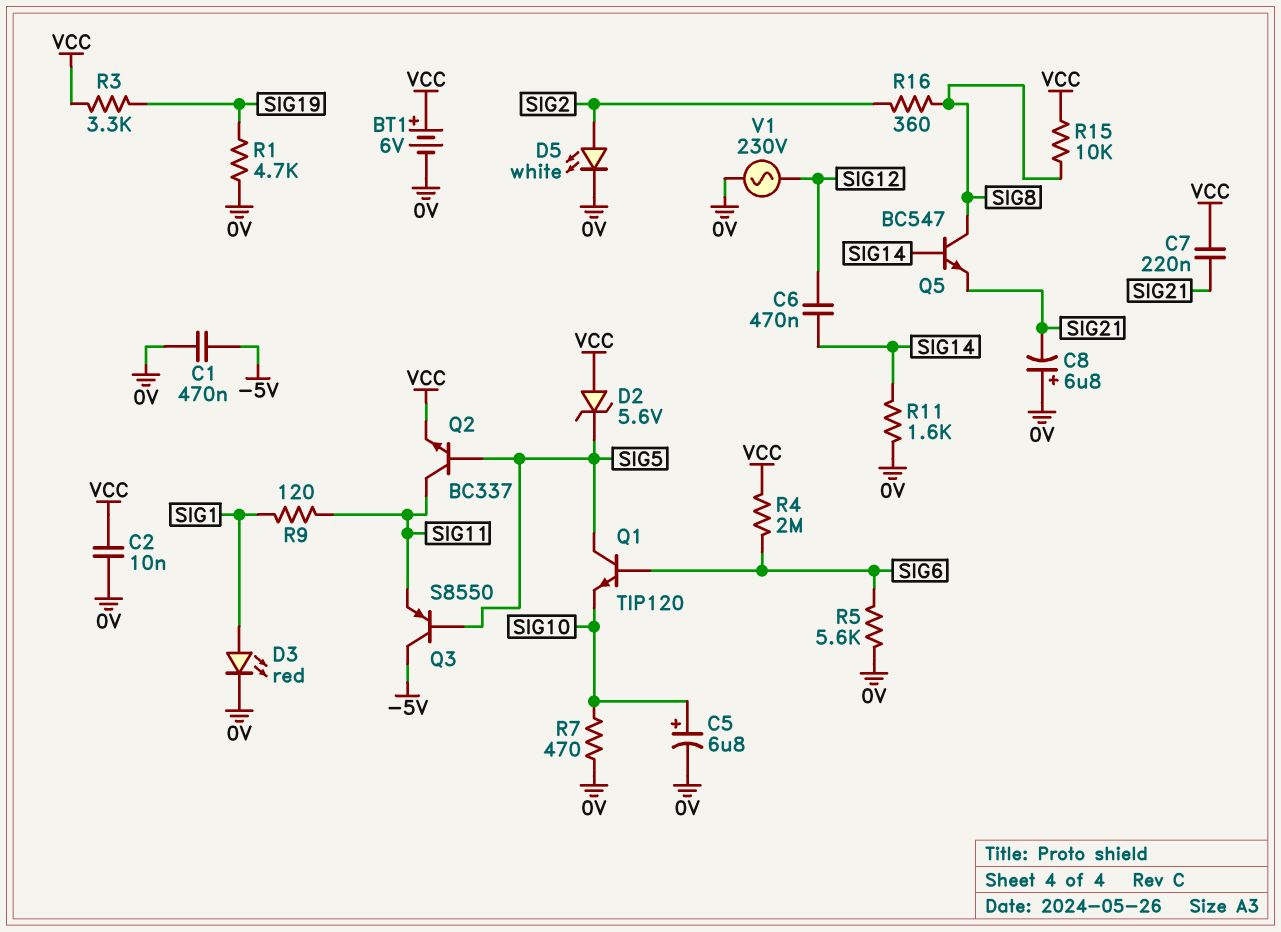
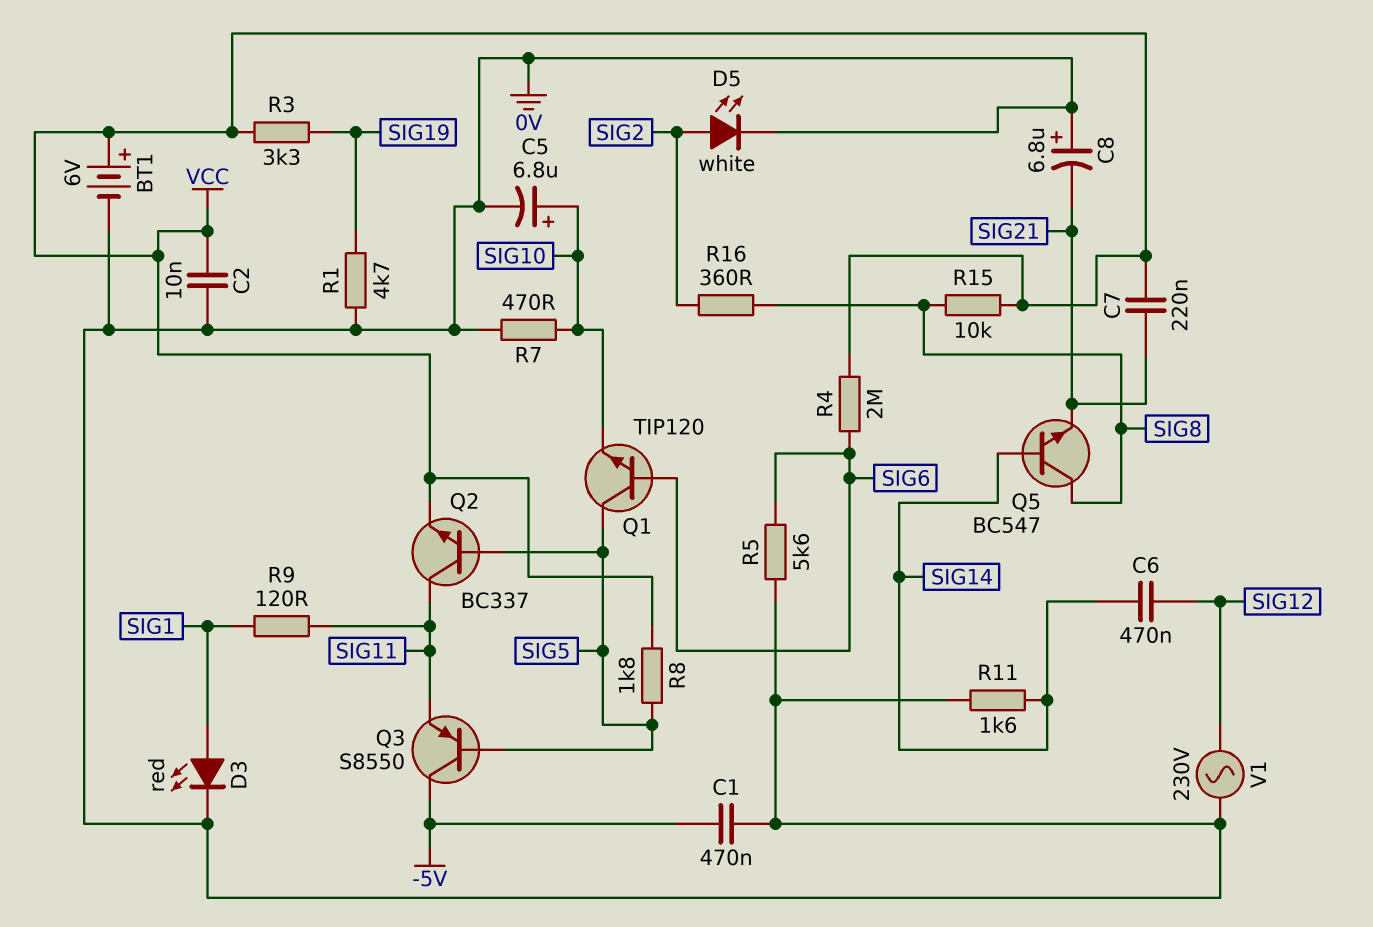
D2: zener 5.6V (A VCC, K SIG5) -> none
R8: none -> 1.8k (SIG5, VCC)

